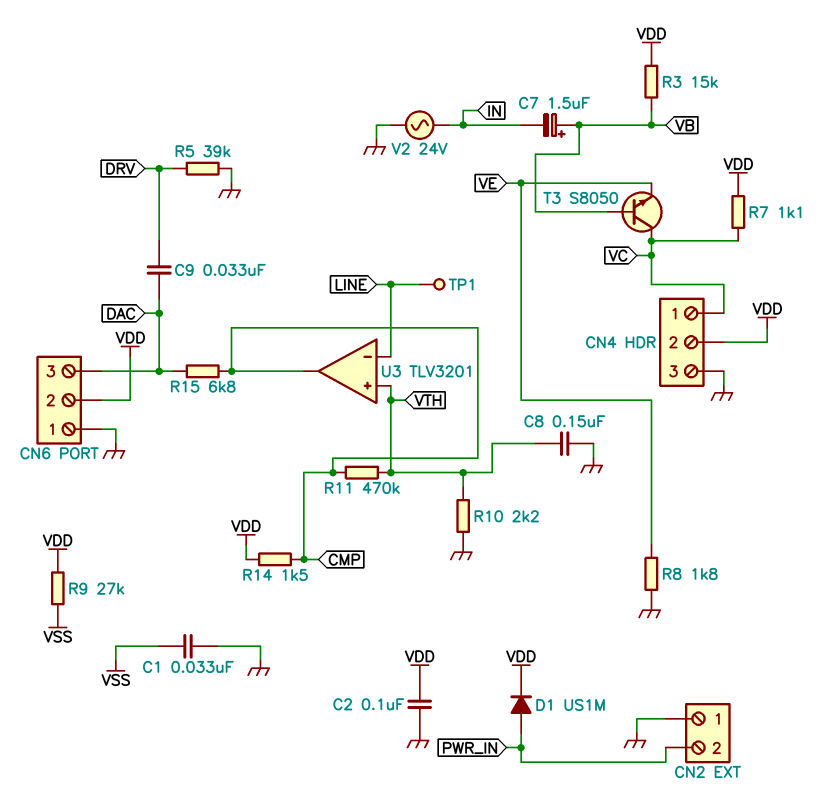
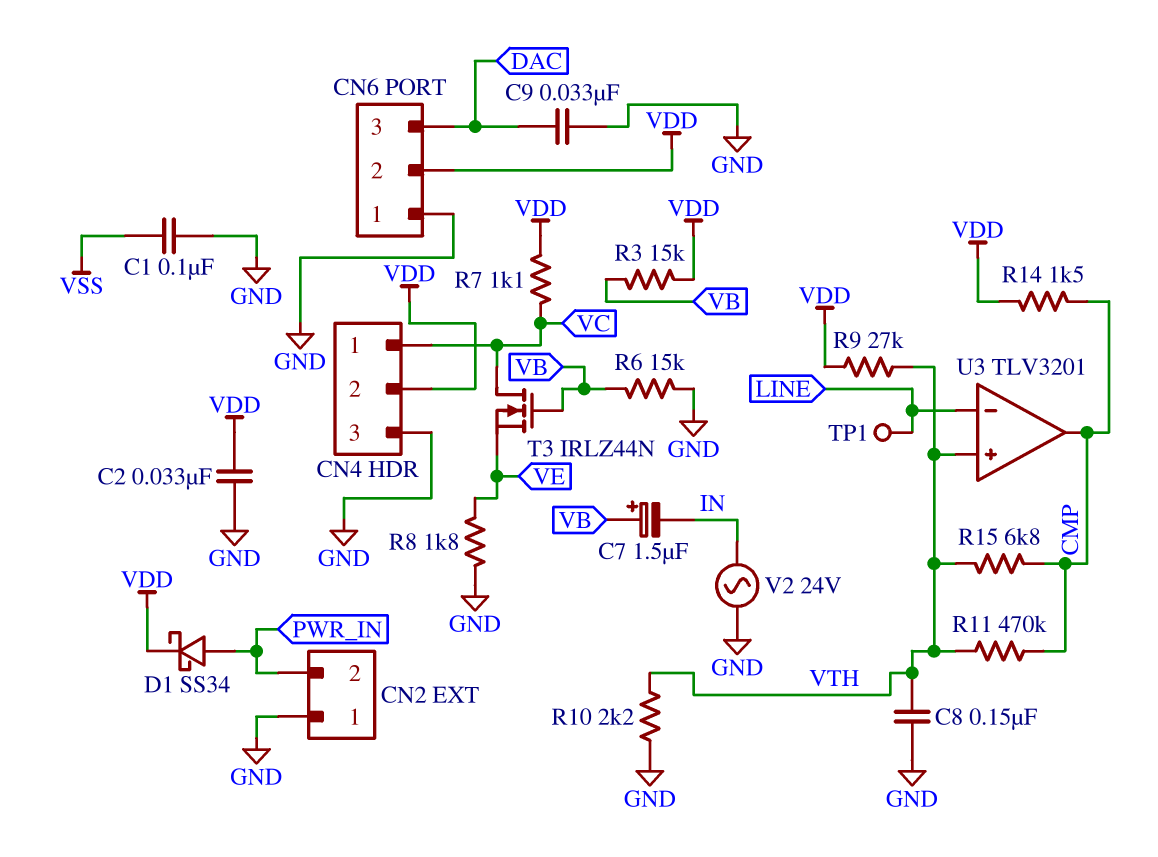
C1: 33nF (GND, VSS) -> 100nF (GND, VSS)
C2: 100nF (GND, VDD) -> 33nF (GND, VDD)
C9: 33nF (DAC, DRV) -> 33nF (DAC, GND)
D1: diode US1M (A PWR_IN, K VDD) -> schottky SS34 (A PWR_IN, K VDD)
R5: 39k (DRV, GND) -> none
R6: none -> 15k (GND, VB)
R9: 27k (VDD, VSS) -> 27k (VDD, VTH)
R15: 6.8k (CMP, DAC) -> 6.8k (CMP, VTH)
T3: NPN S8050 (B VB, C VC, E VE) -> NMOS IRLZ44N (G VB, D VC, S VE)

